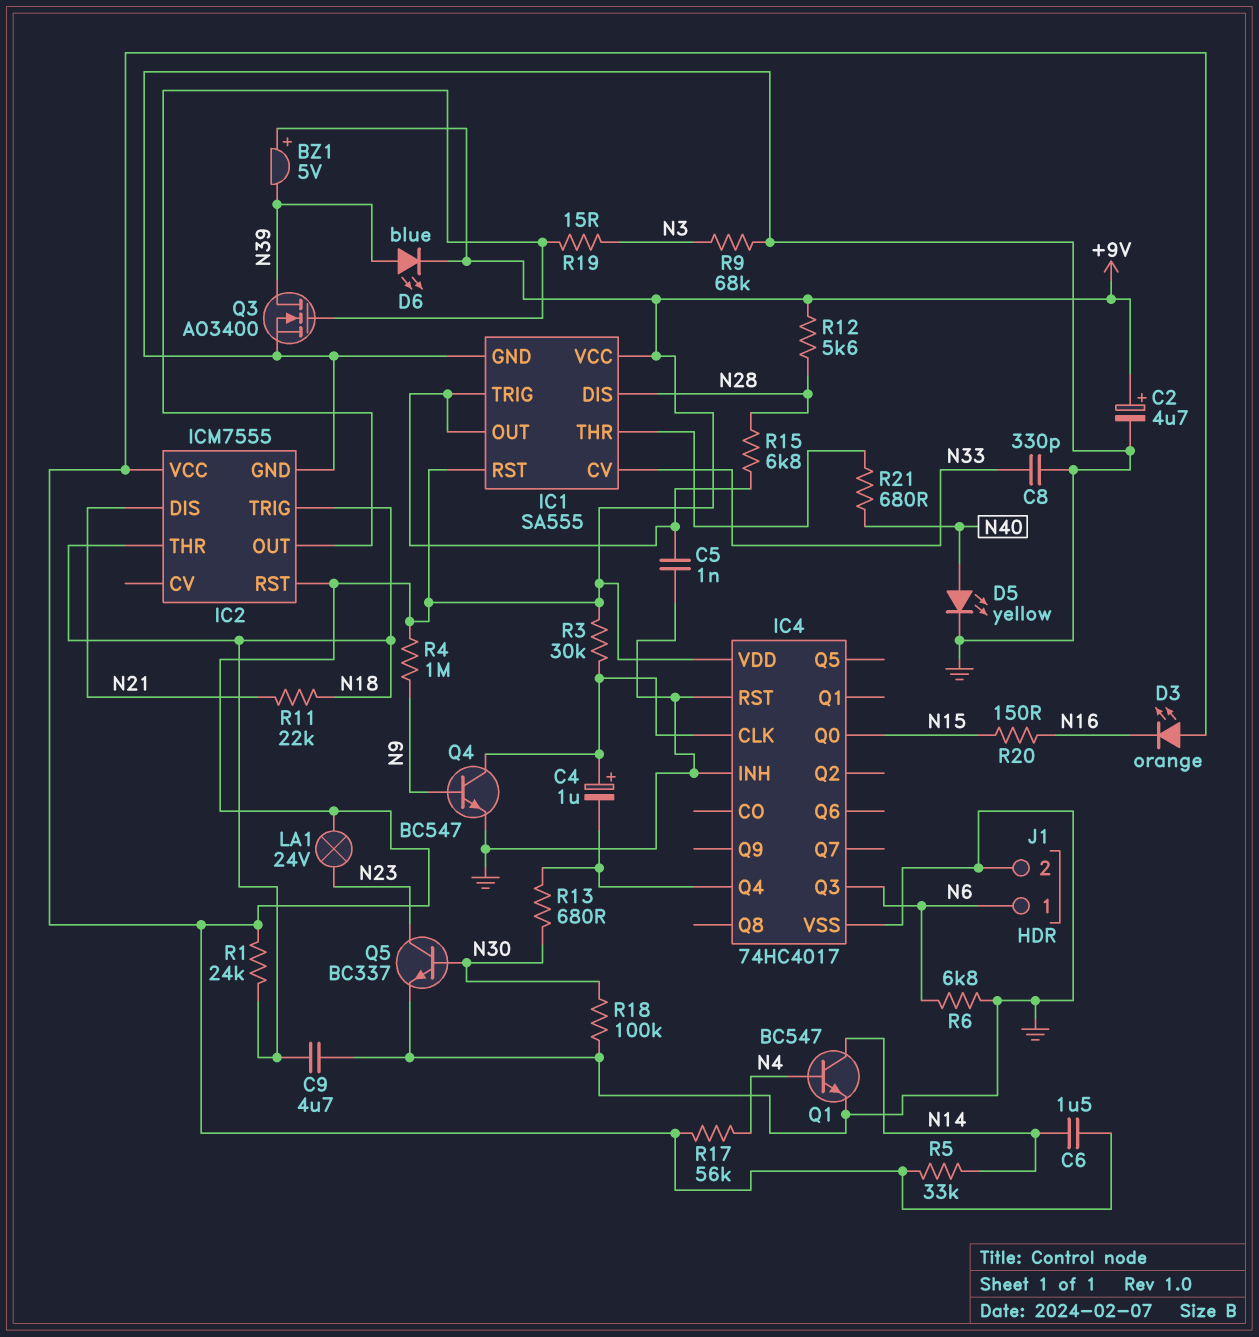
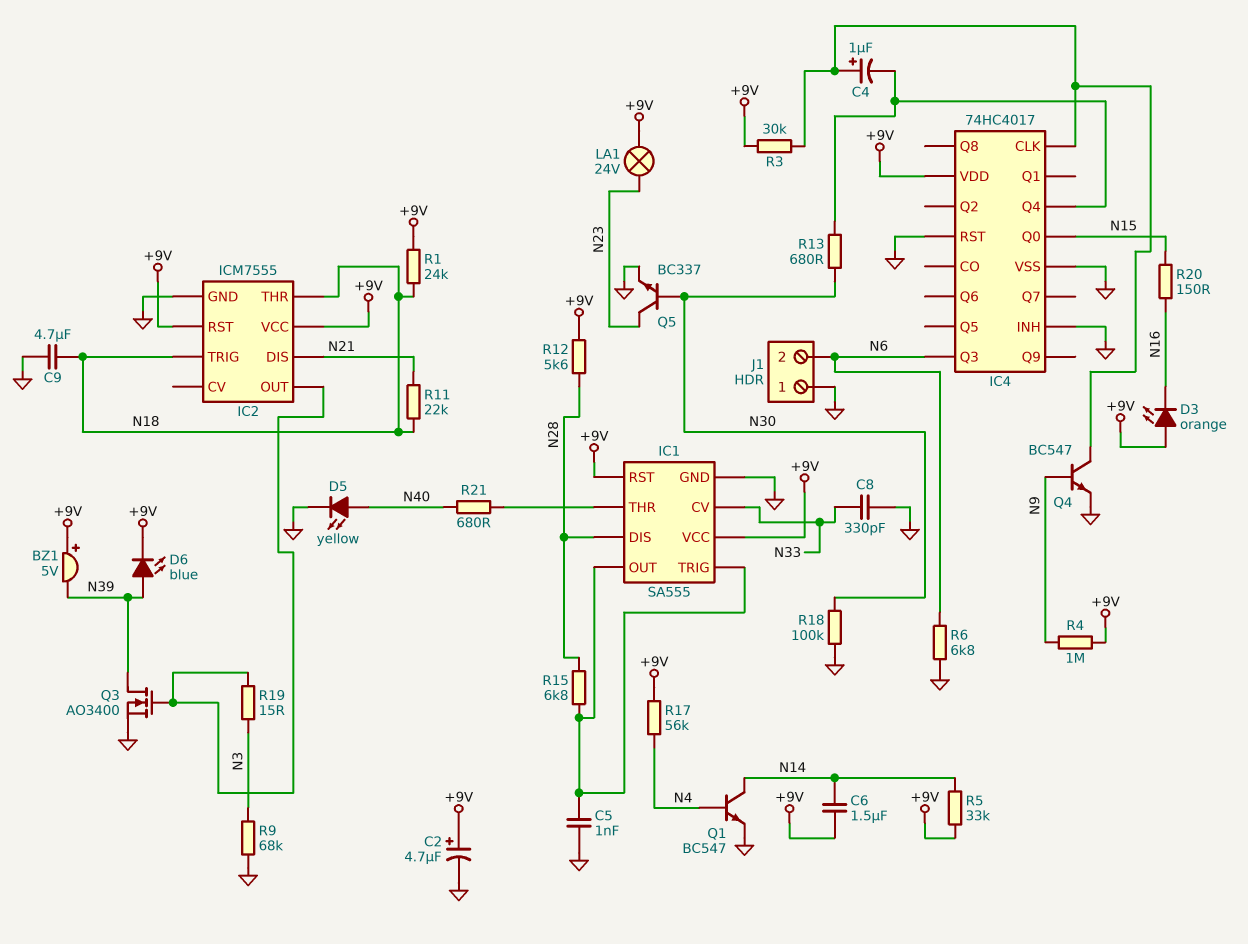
J1 pin 1: N6 -> GND
J1 pin 2: GND -> N6

